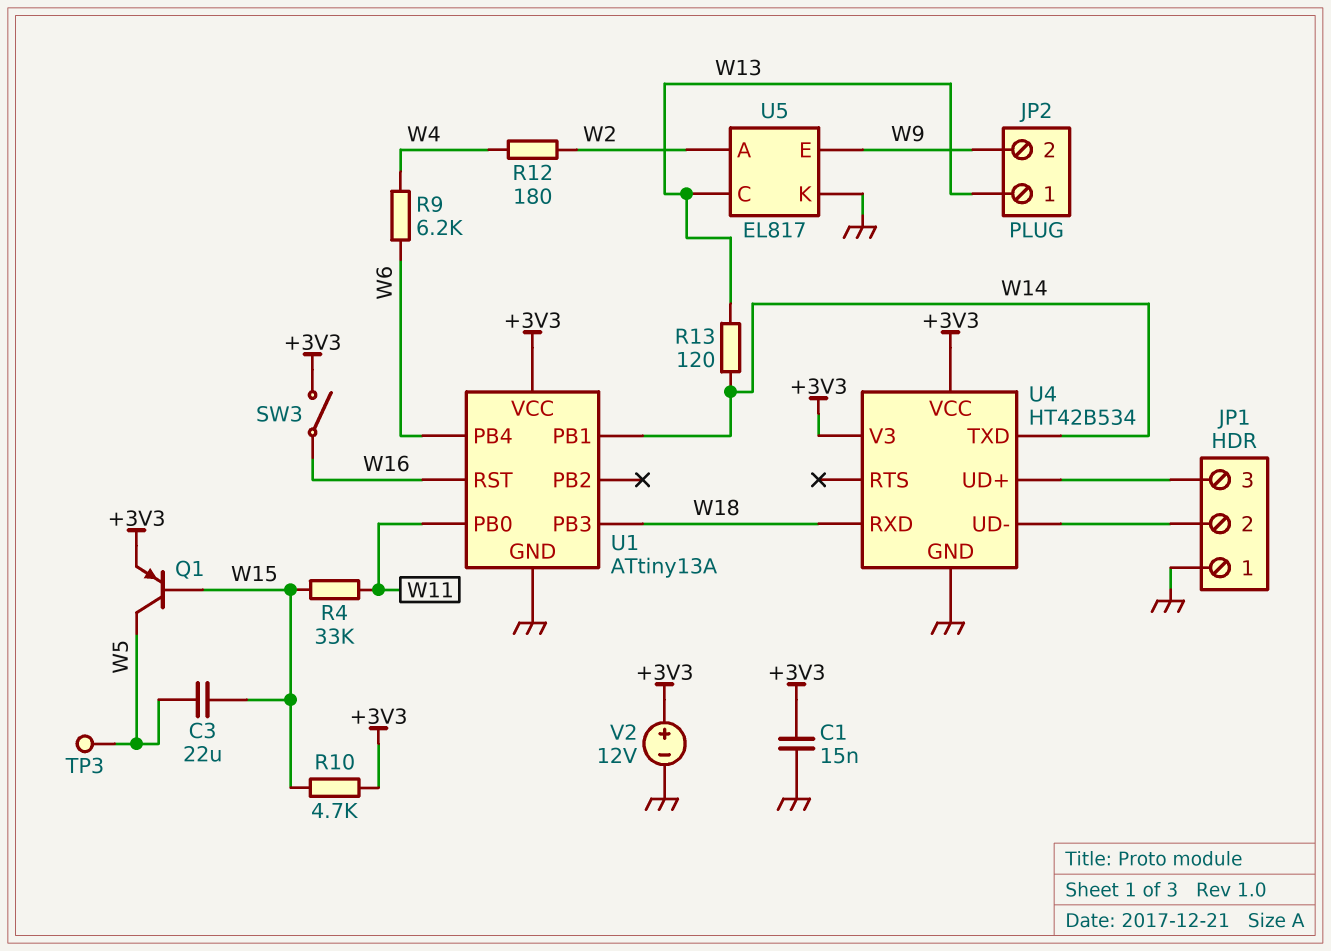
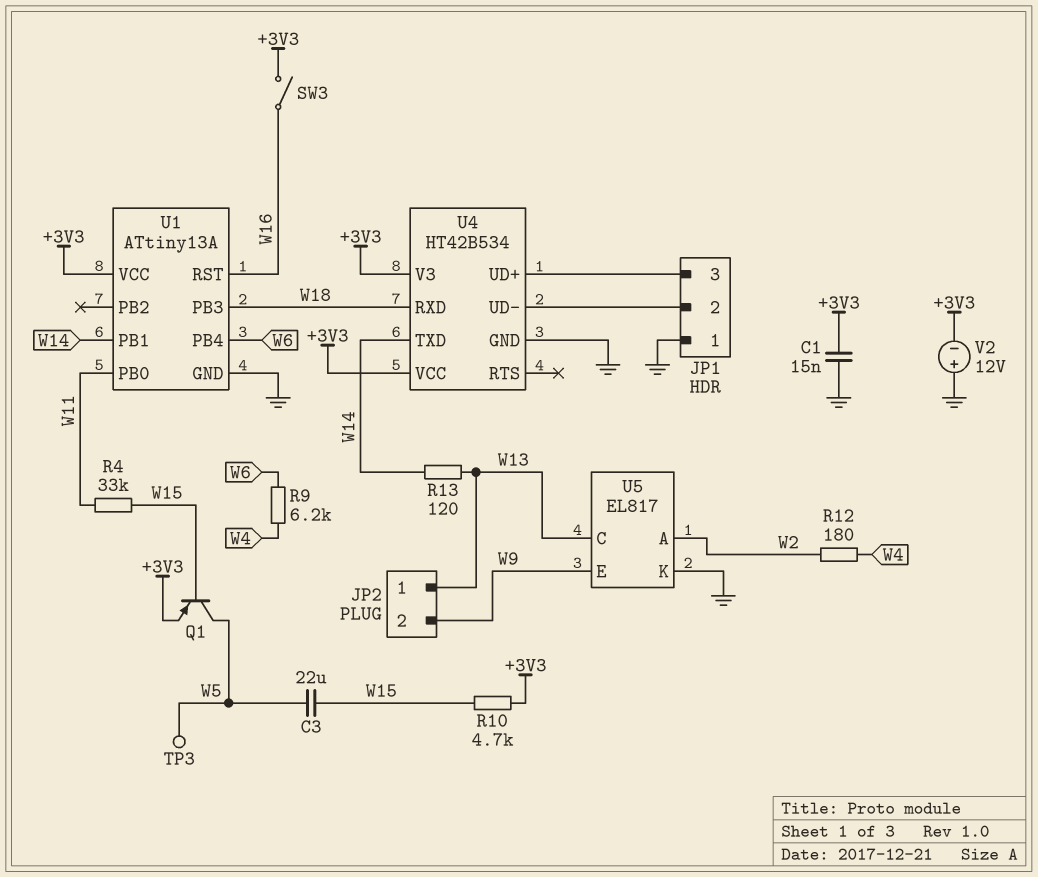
V2: 12V (plus +3V3, minus GND) -> 12V (plus GND, minus +3V3)

